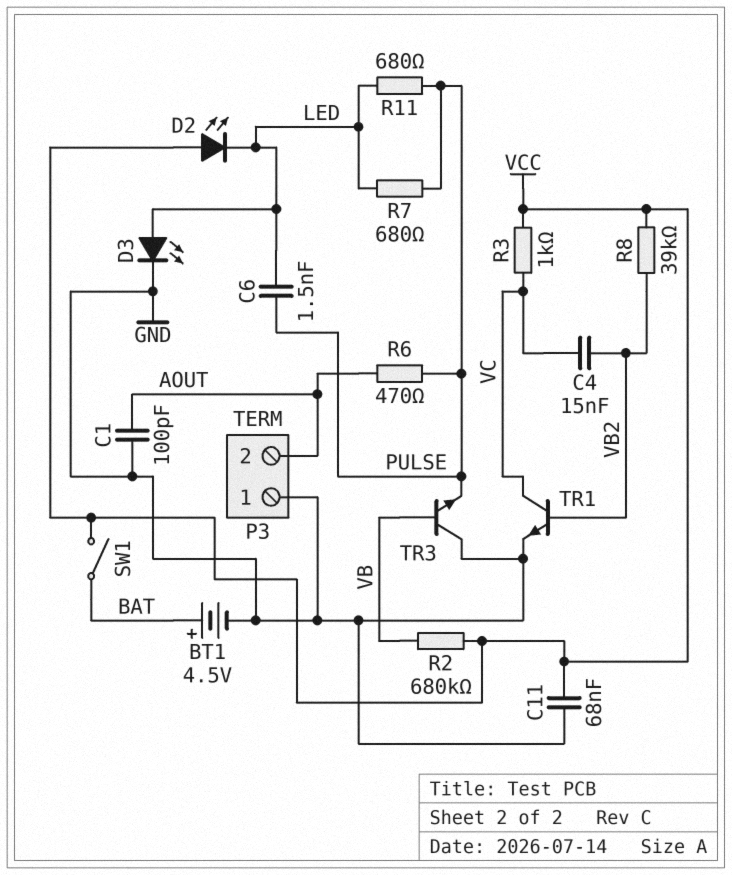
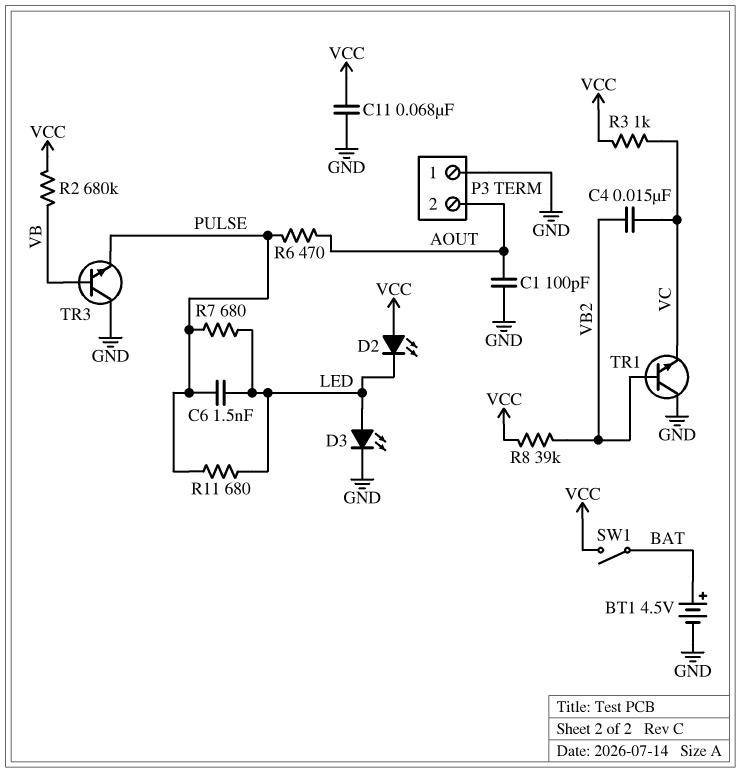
TR1: NPN (B VB2, C VC, E GND) -> NPN (B VB2, C GND, E VC)

